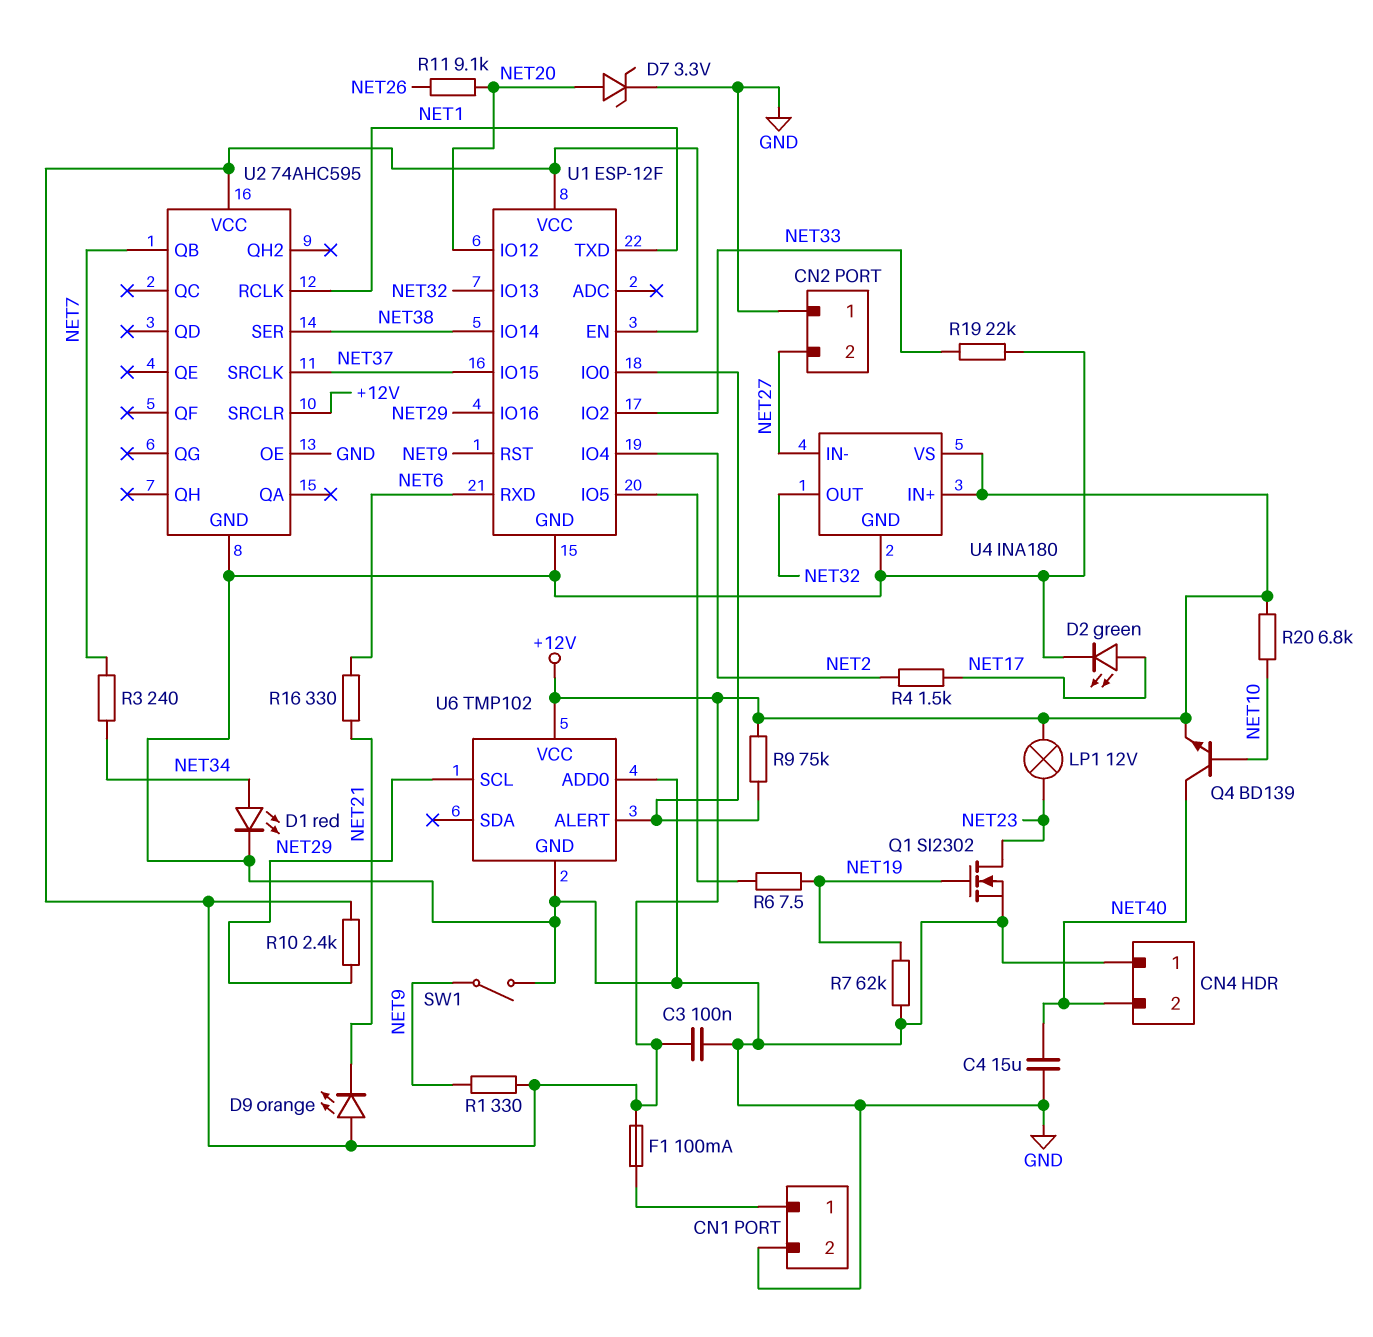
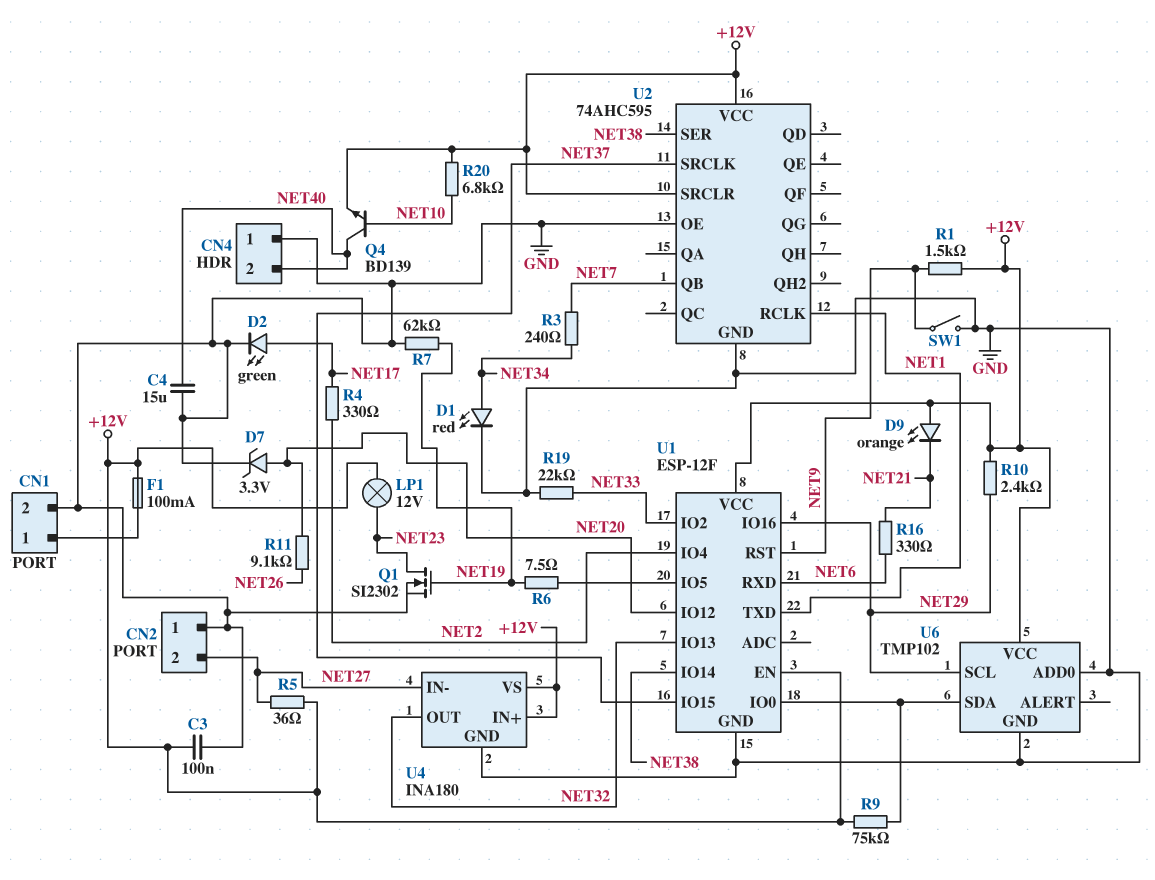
R1: 330 (+12V, NET9) -> 1.5k (+12V, NET9)
R4: 1.5k (NET2, NET17) -> 330 (NET2, NET17)
R5: none -> 36 (+12V, NET27)
U6 pin ALERT: U1/IO0 -> none
U6 pin SDA: none -> U1/IO0

